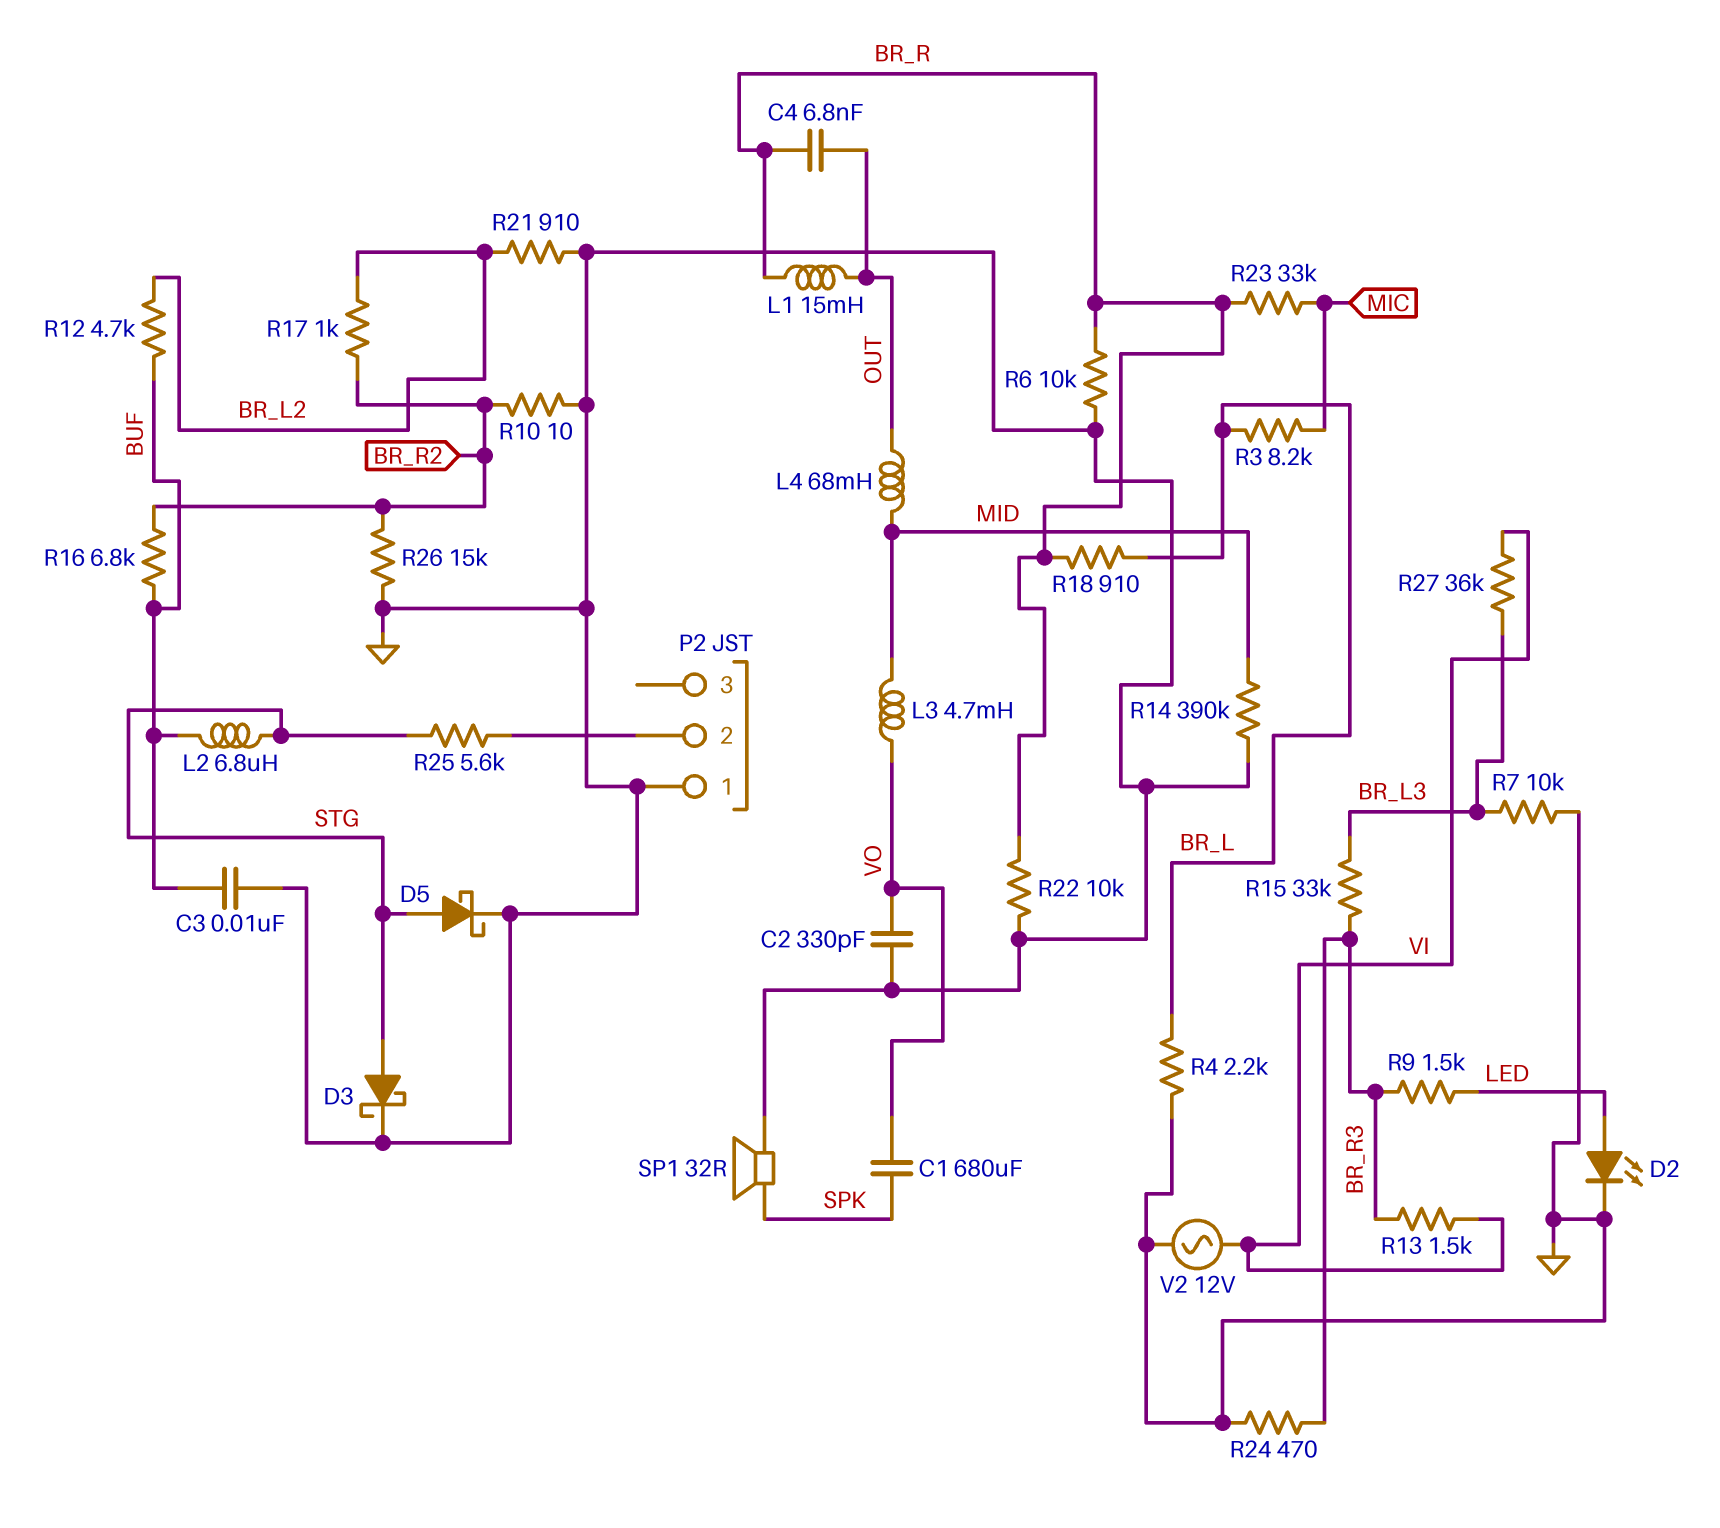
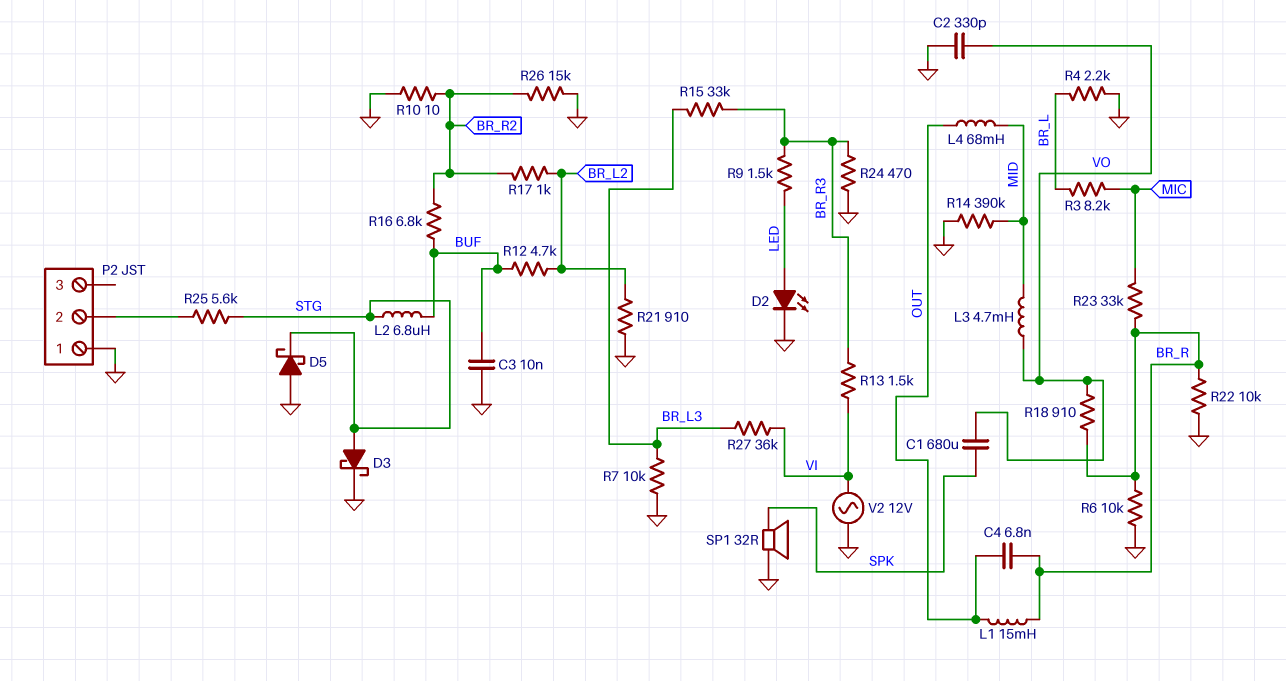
D5: schottky (A STG, K GND) -> schottky (A GND, K STG)
R18: 910 (BR_L, BR_R) -> 910 (BR_R, VO)

